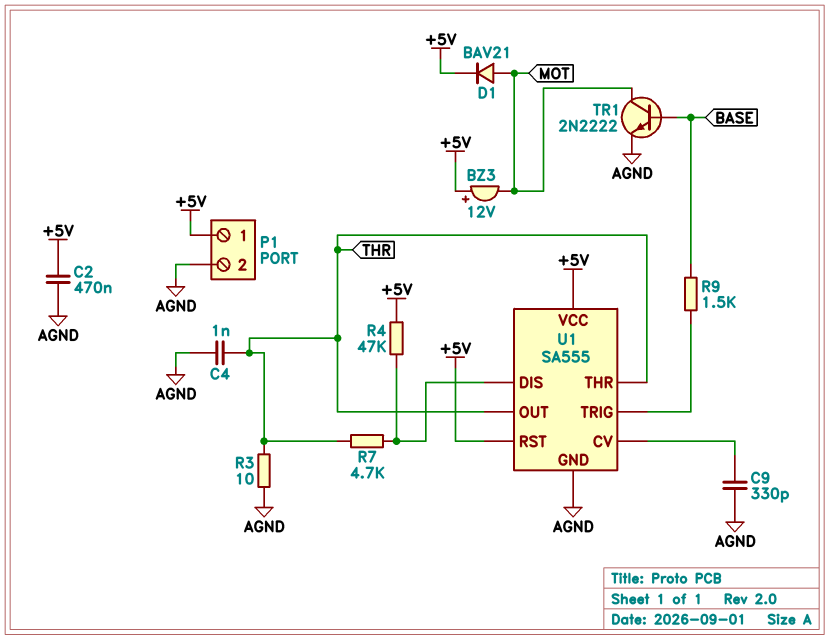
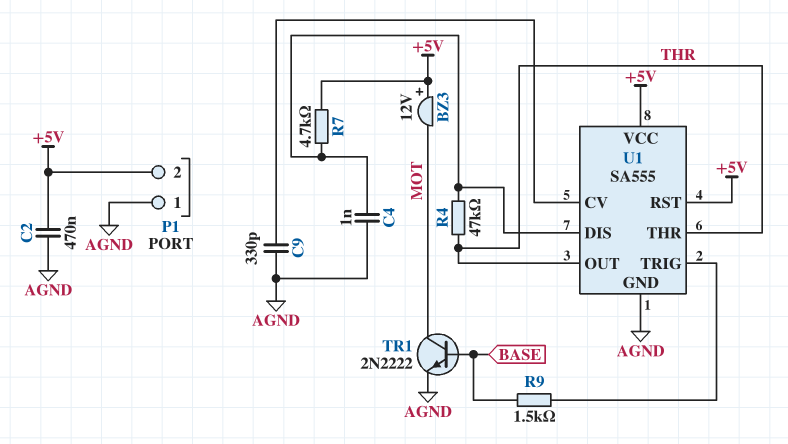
C4: 1nF (AGND, THR) -> 1nF (AGND, U1/DIS)
D1: diode BAV21 (A MOT, K +5V) -> none
P1 pin 1: +5V -> AGND
P1 pin 2: AGND -> +5V
R3: 10 (AGND, THR) -> none
R4: 47k (+5V, U1/DIS) -> 47k (THR, U1/DIS)
R7: 4.7k (THR, U1/DIS) -> 4.7k (+5V, U1/DIS)

